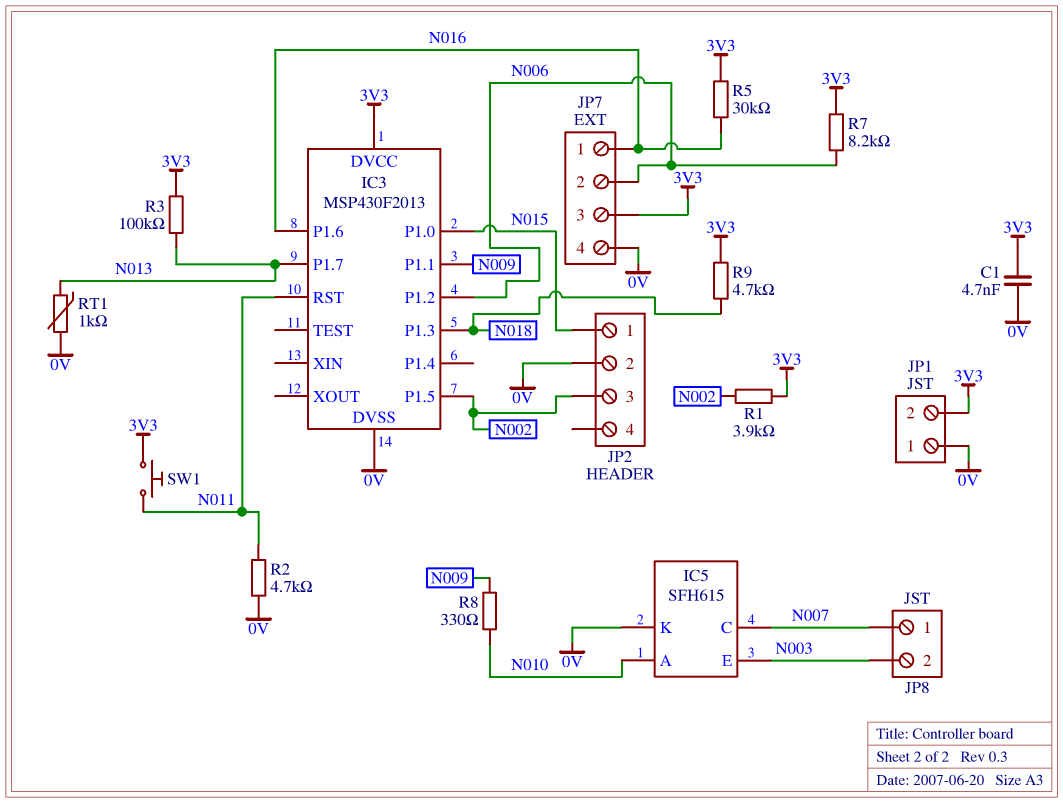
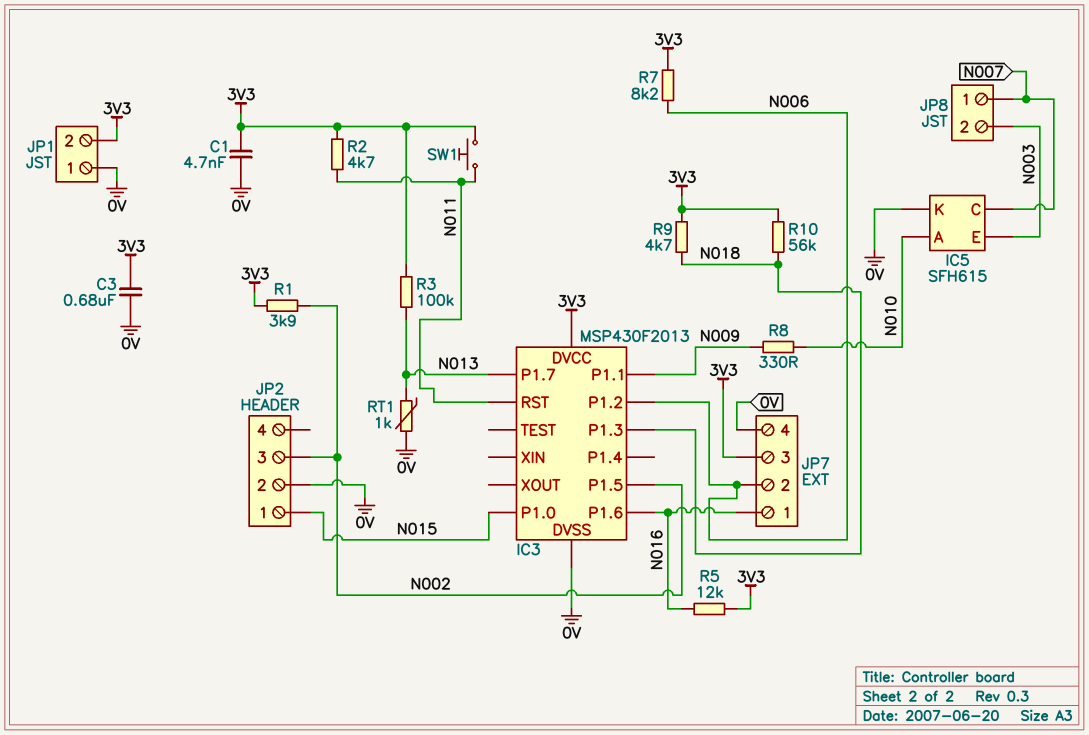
C3: none -> 680nF (0V, 3V3)
R2: 4.7k (0V, N011) -> 4.7k (3V3, N011)
R5: 30k (3V3, N016) -> 12k (3V3, N016)
R10: none -> 56k (3V3, N018)

